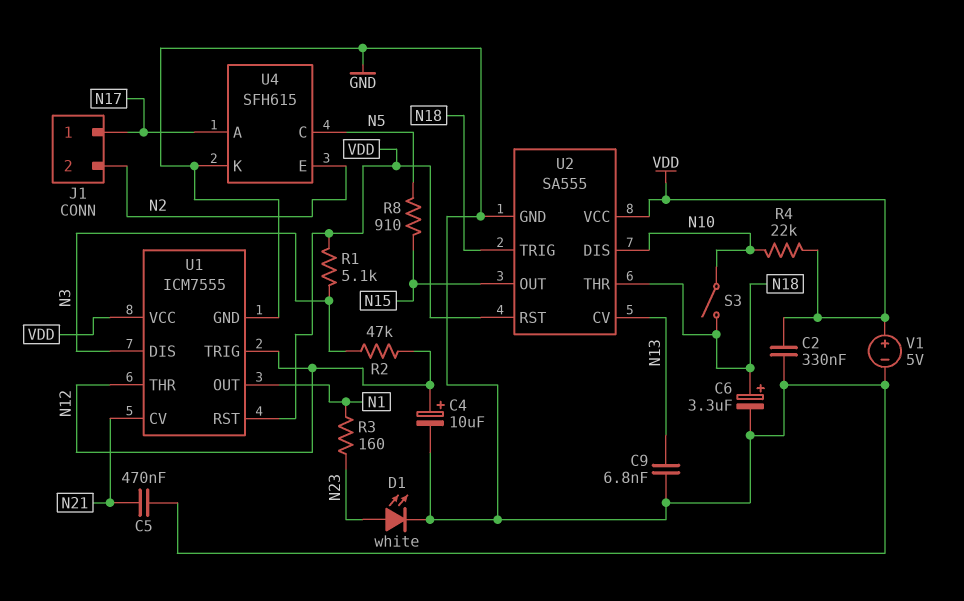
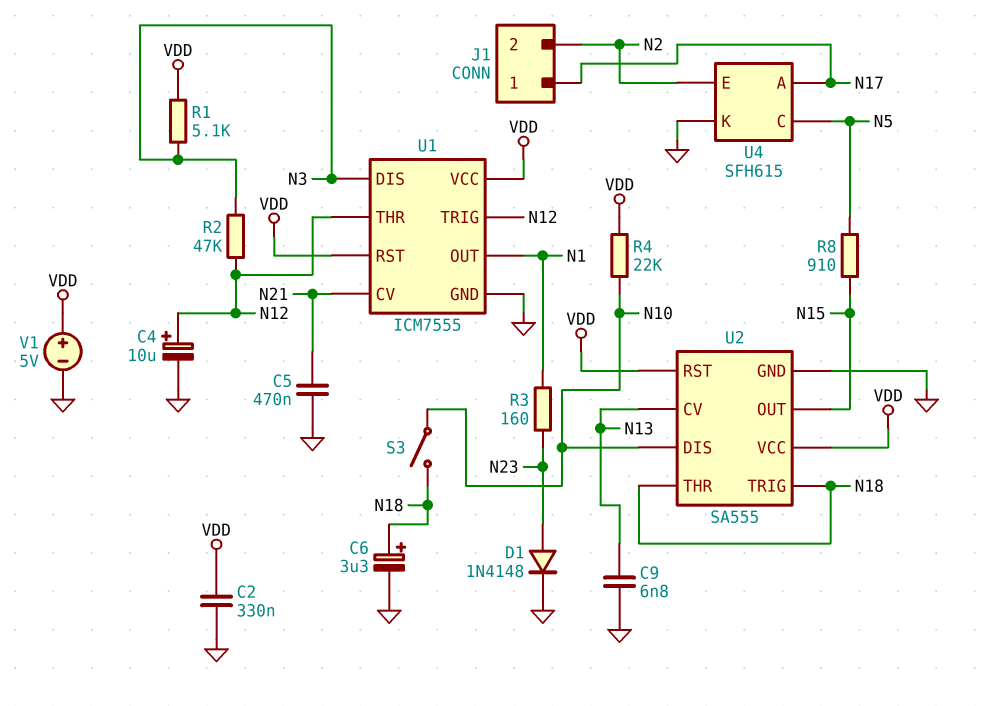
D1: LED white (A N23, K GND) -> diode 1N4148 (A N23, K GND)

